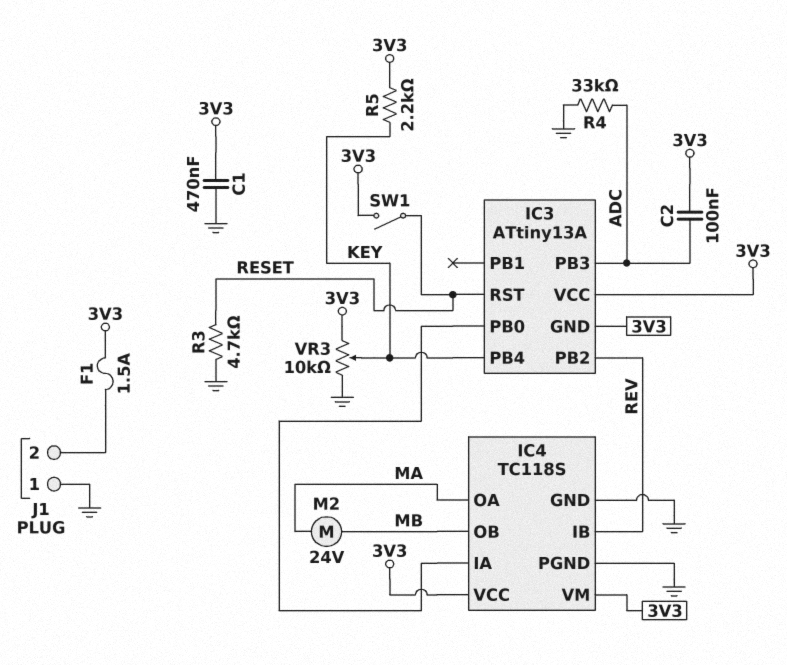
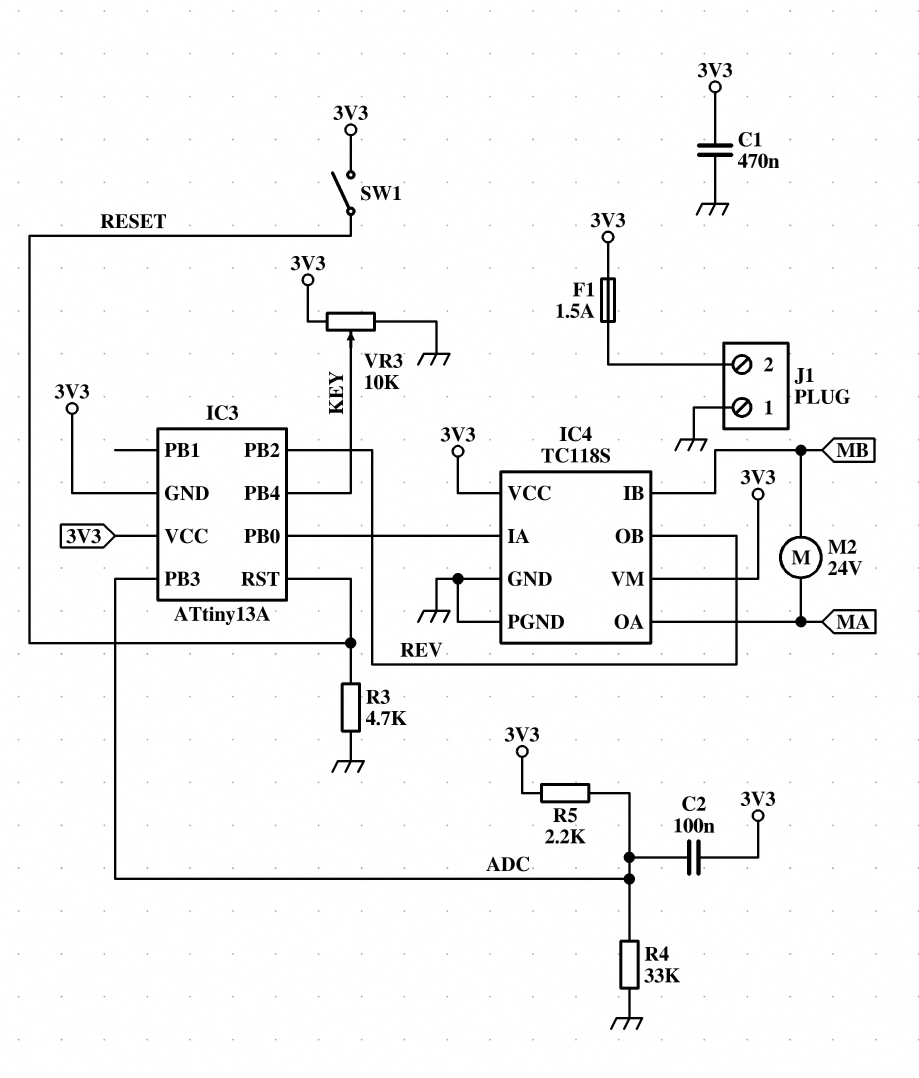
IC4 pin IB: REV -> MB
IC4 pin OB: MB -> REV
R5: 2.2k (3V3, KEY) -> 2.2k (3V3, ADC)

